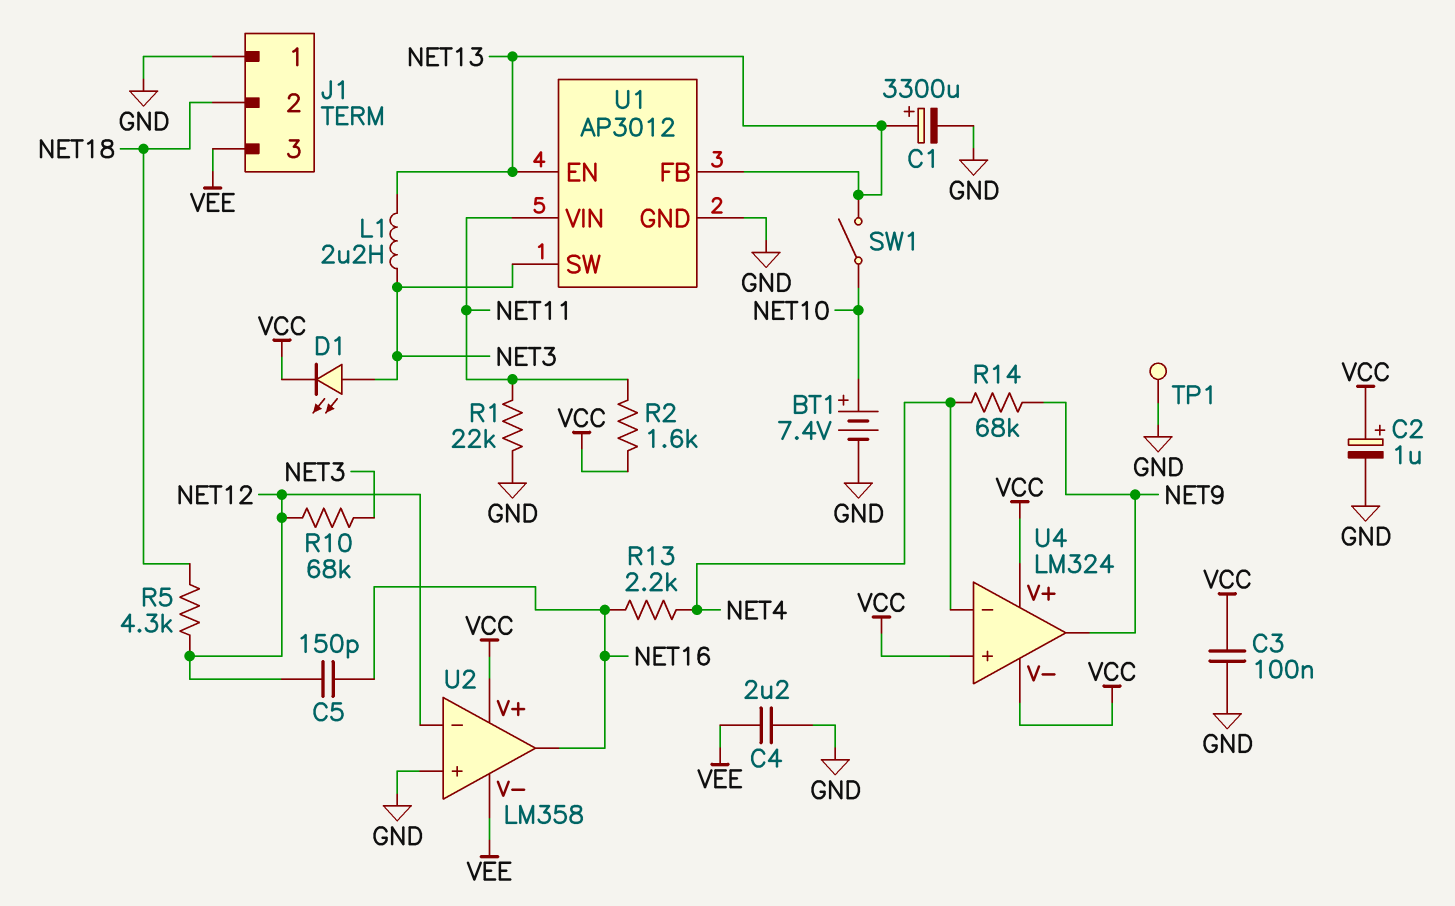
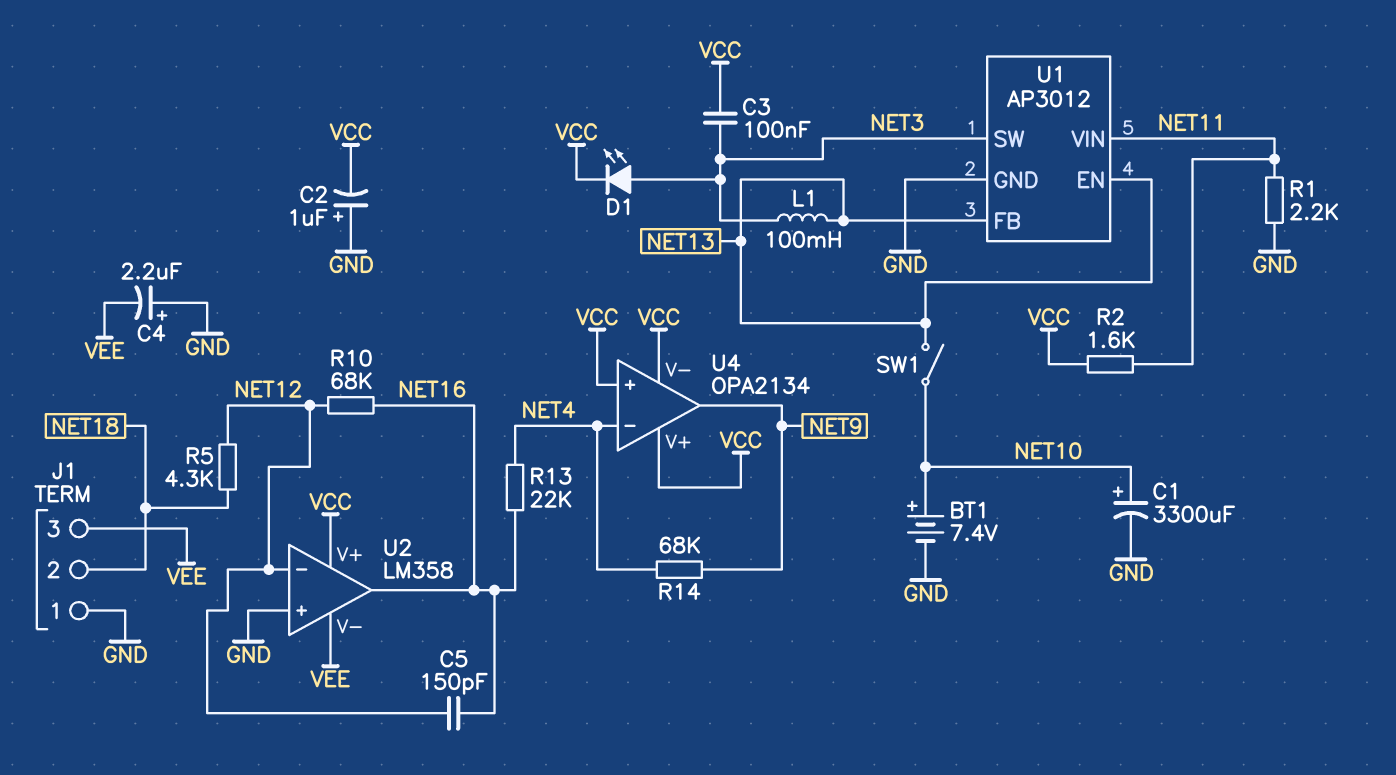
C1: 3300uF (plus NET13, minus GND) -> 3300uF (plus NET10, minus GND)
C2: 1uF (plus VCC, minus GND) -> 1uF (plus GND, minus VCC)
C3: 100nF (GND, VCC) -> 100nF (NET3, VCC)
C4: 2.2uF (GND, VEE) -> 2.2uF (plus GND, minus VEE)
L1: 2.2uH (NET3, NET13) -> 100mH (NET3, NET13)
R1: 22k (GND, NET11) -> 2.2k (GND, NET11)
R10: 68k (NET3, NET12) -> 68k (NET12, NET16)
R13: 2.2k (NET4, NET16) -> 22k (NET4, NET16)
TP1: test point (GND) -> none
U4: LM324 -> OPA2134

